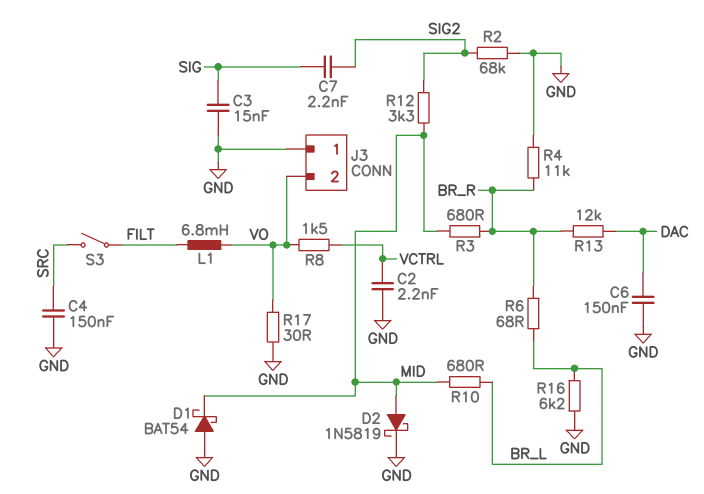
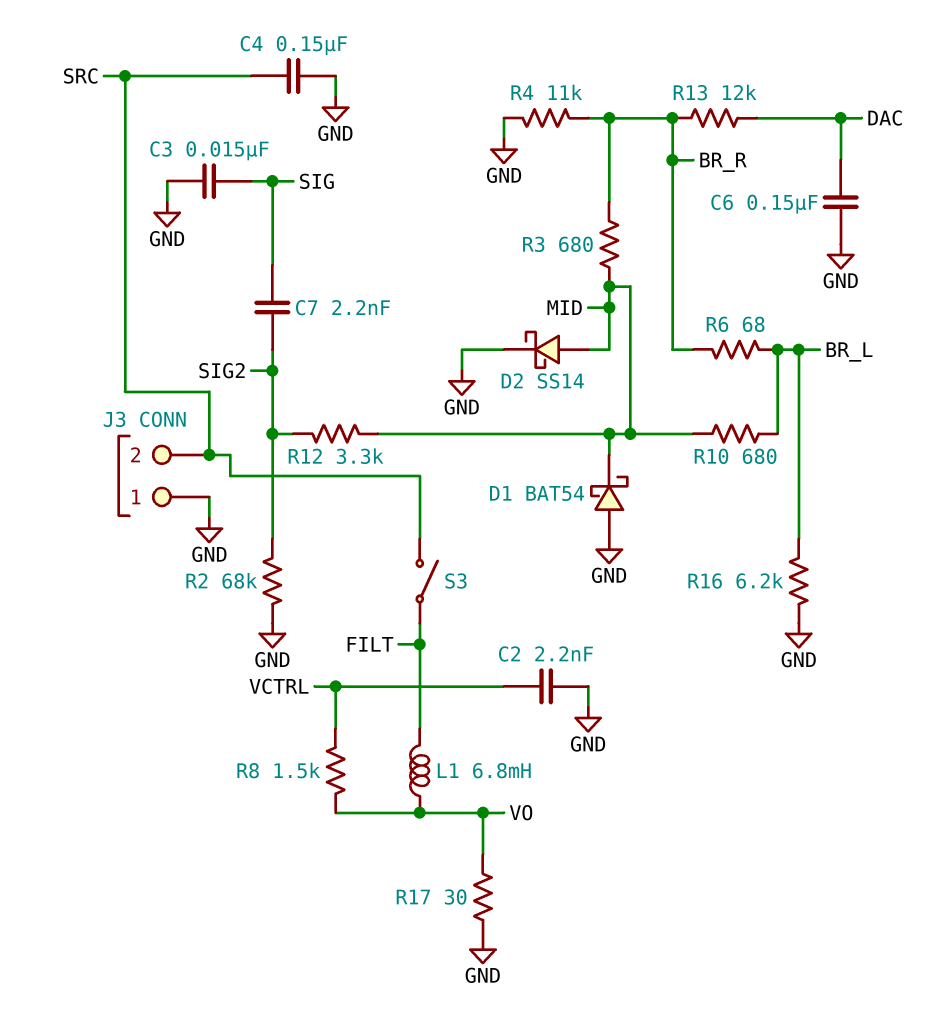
D2: schottky 1N5819 (A MID, K GND) -> schottky SS14 (A MID, K GND)
J3 pin 2: VO -> SRC

